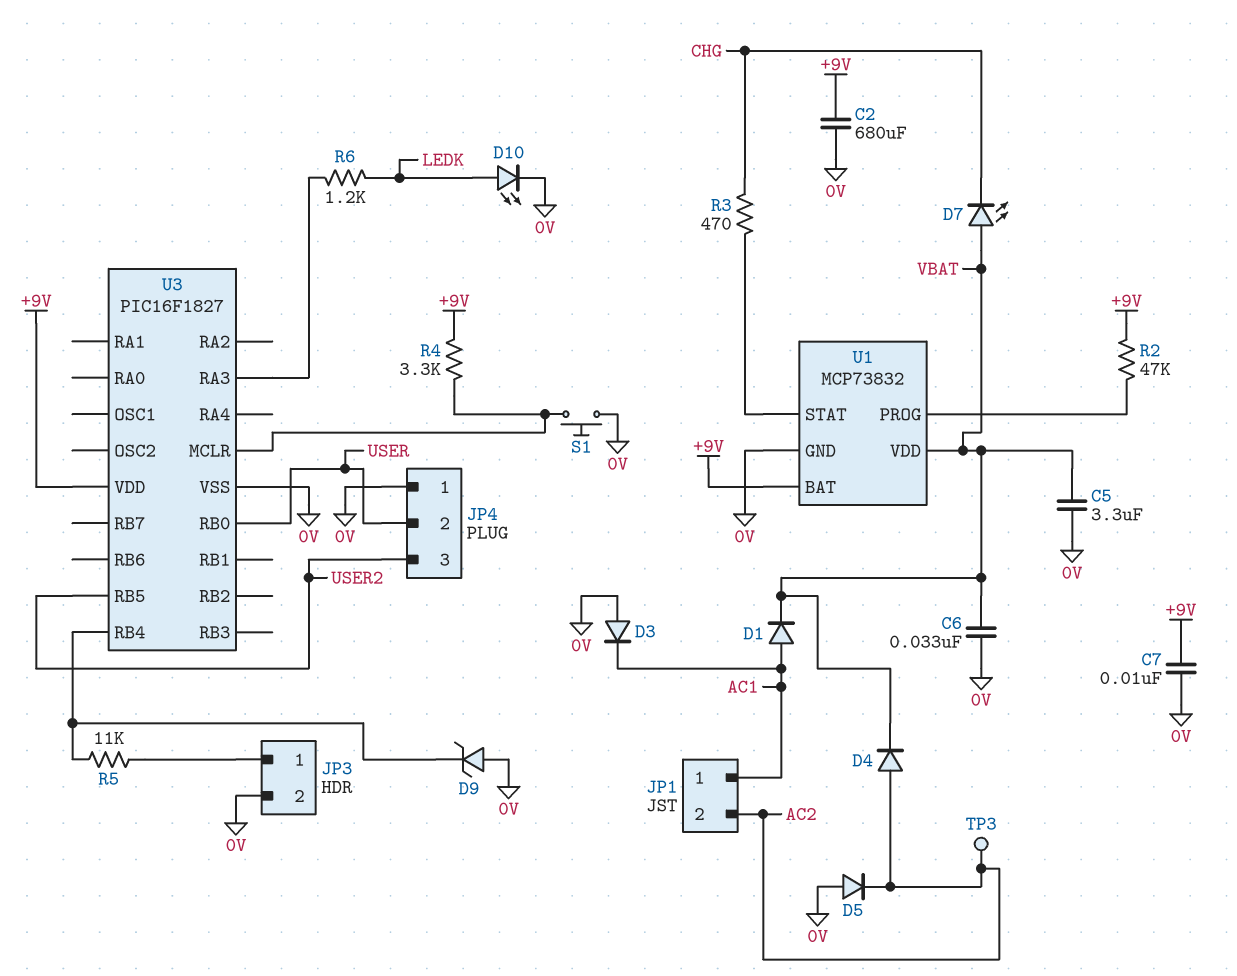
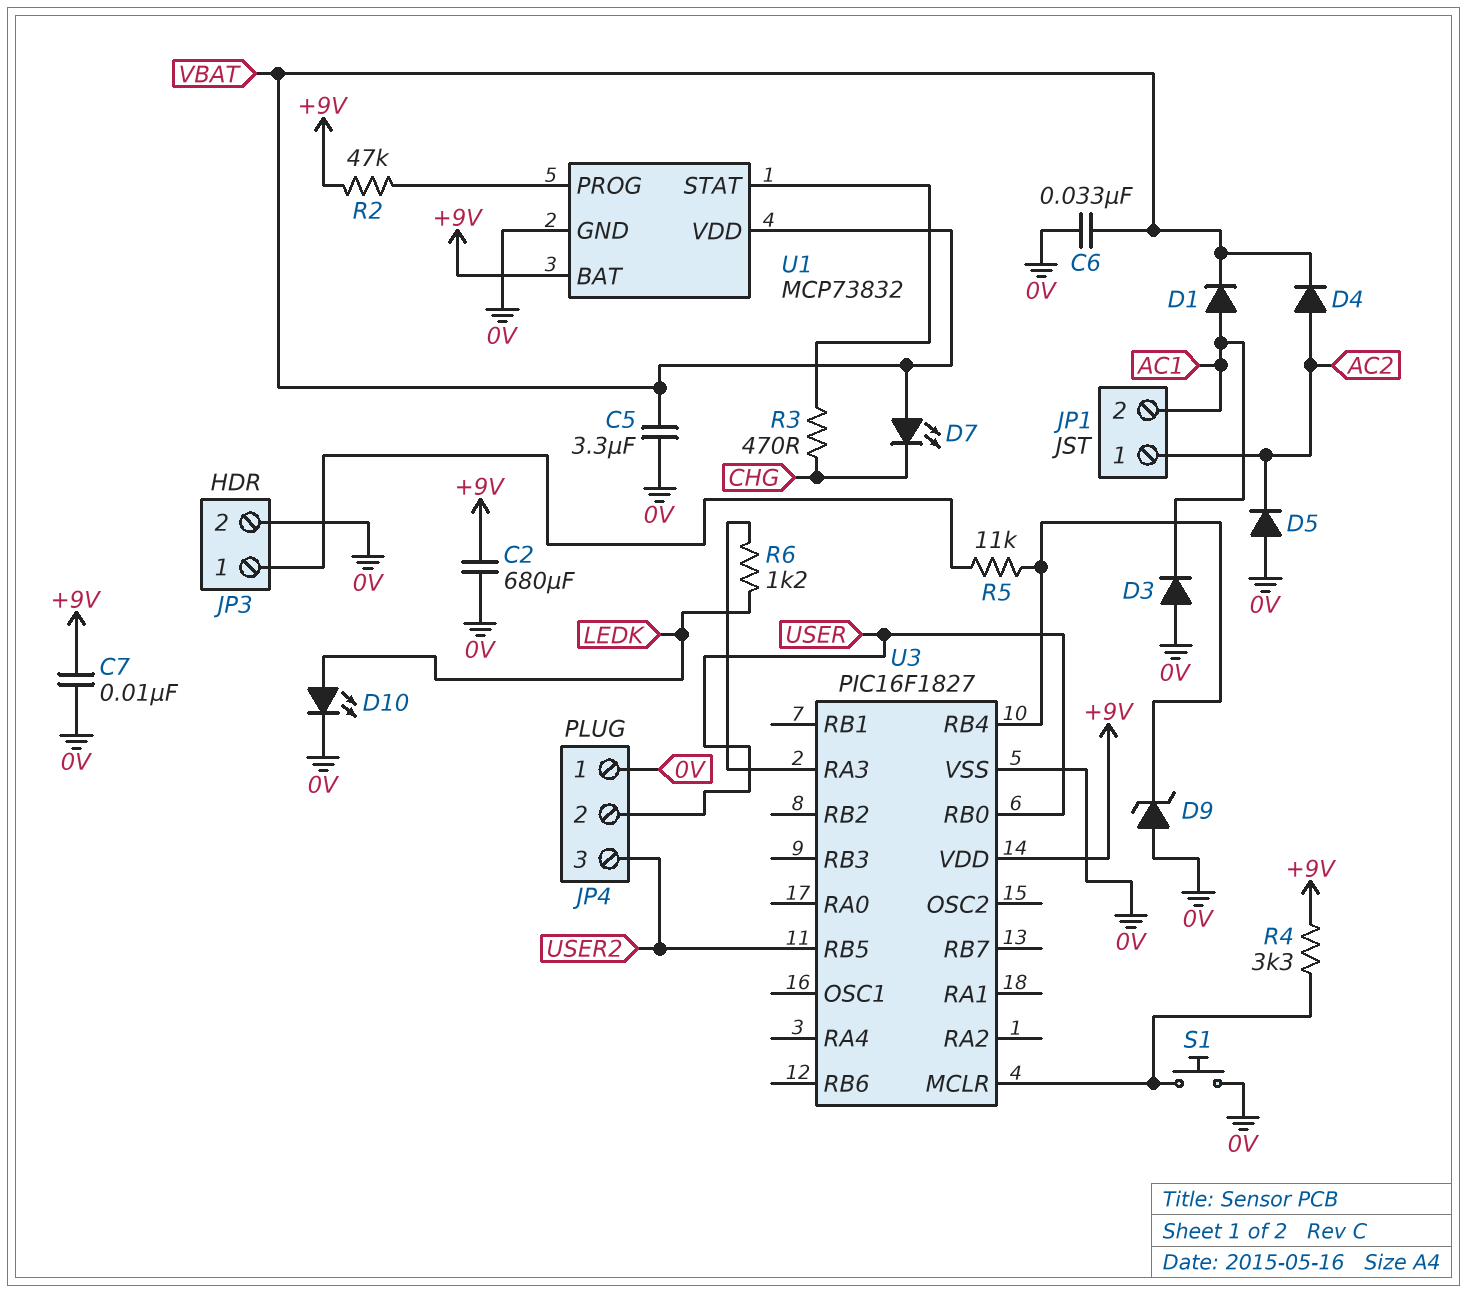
JP1 pin 1: AC1 -> AC2
JP1 pin 2: AC2 -> AC1
TP3: test point (AC2) -> none

